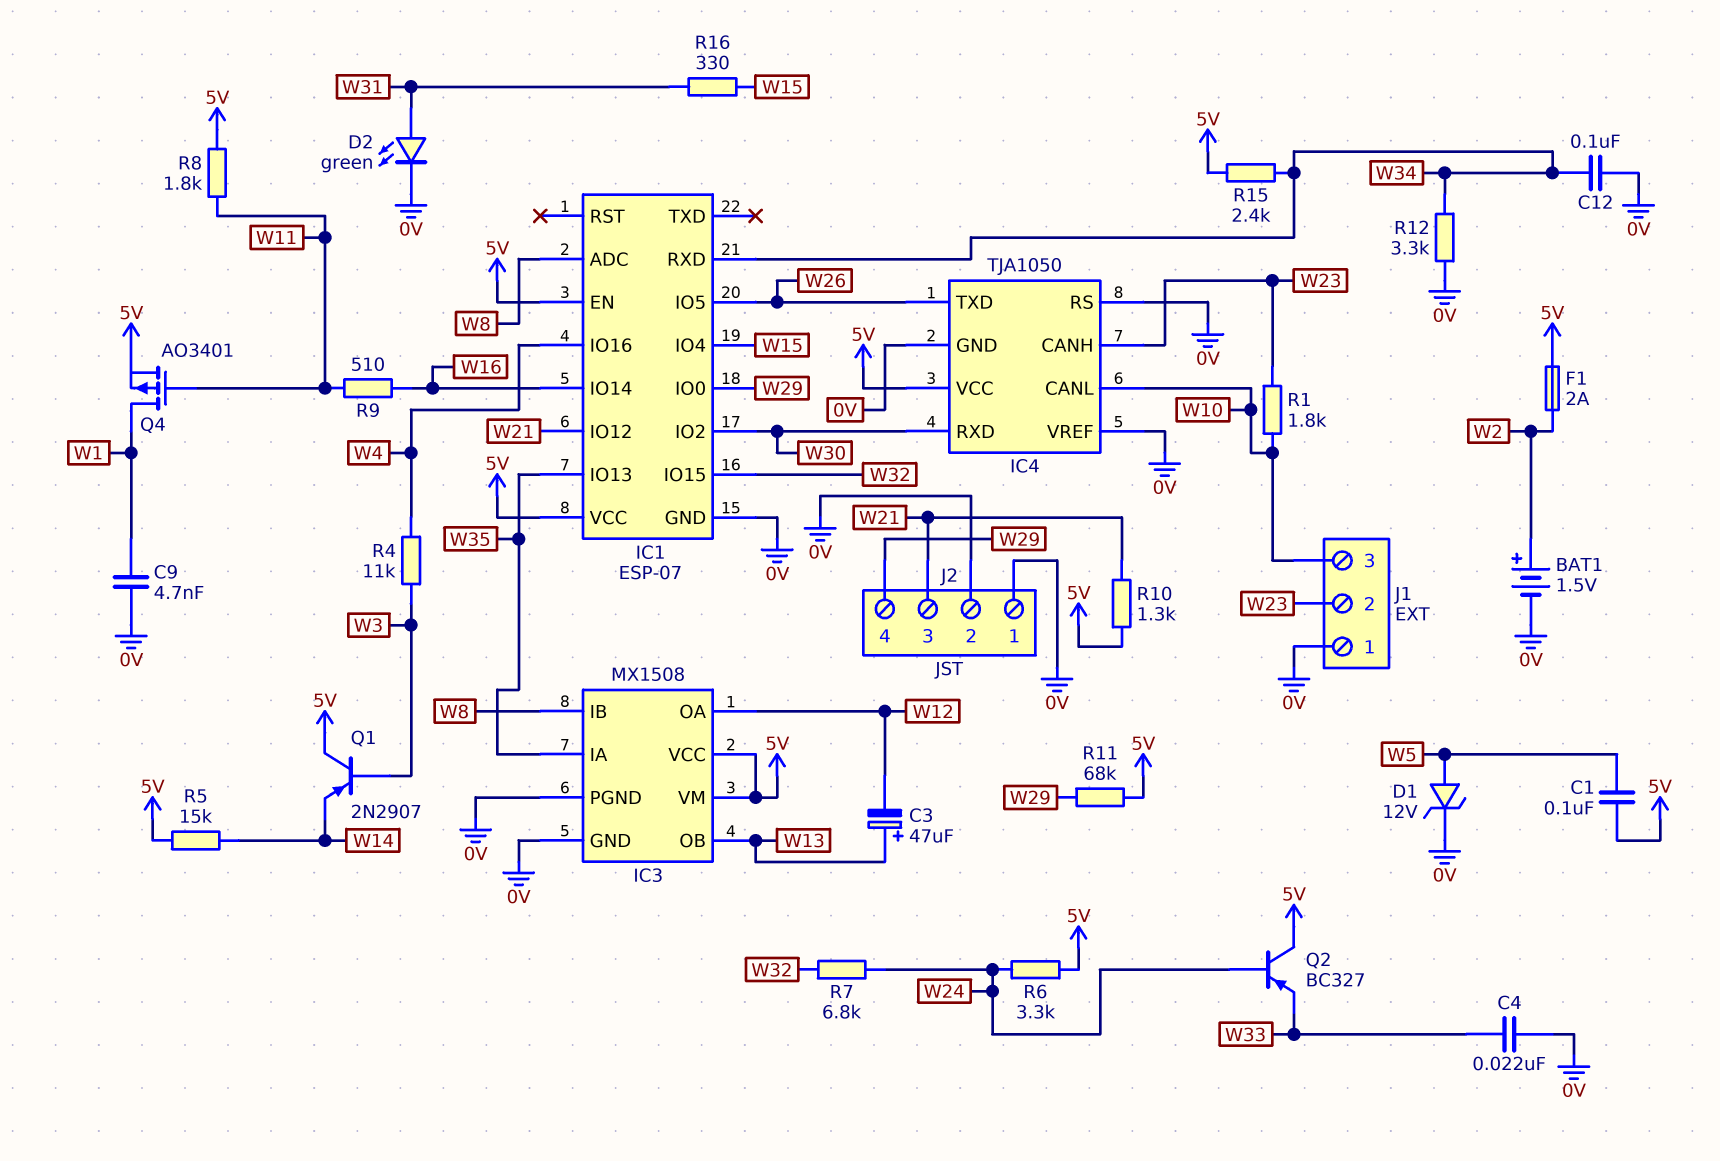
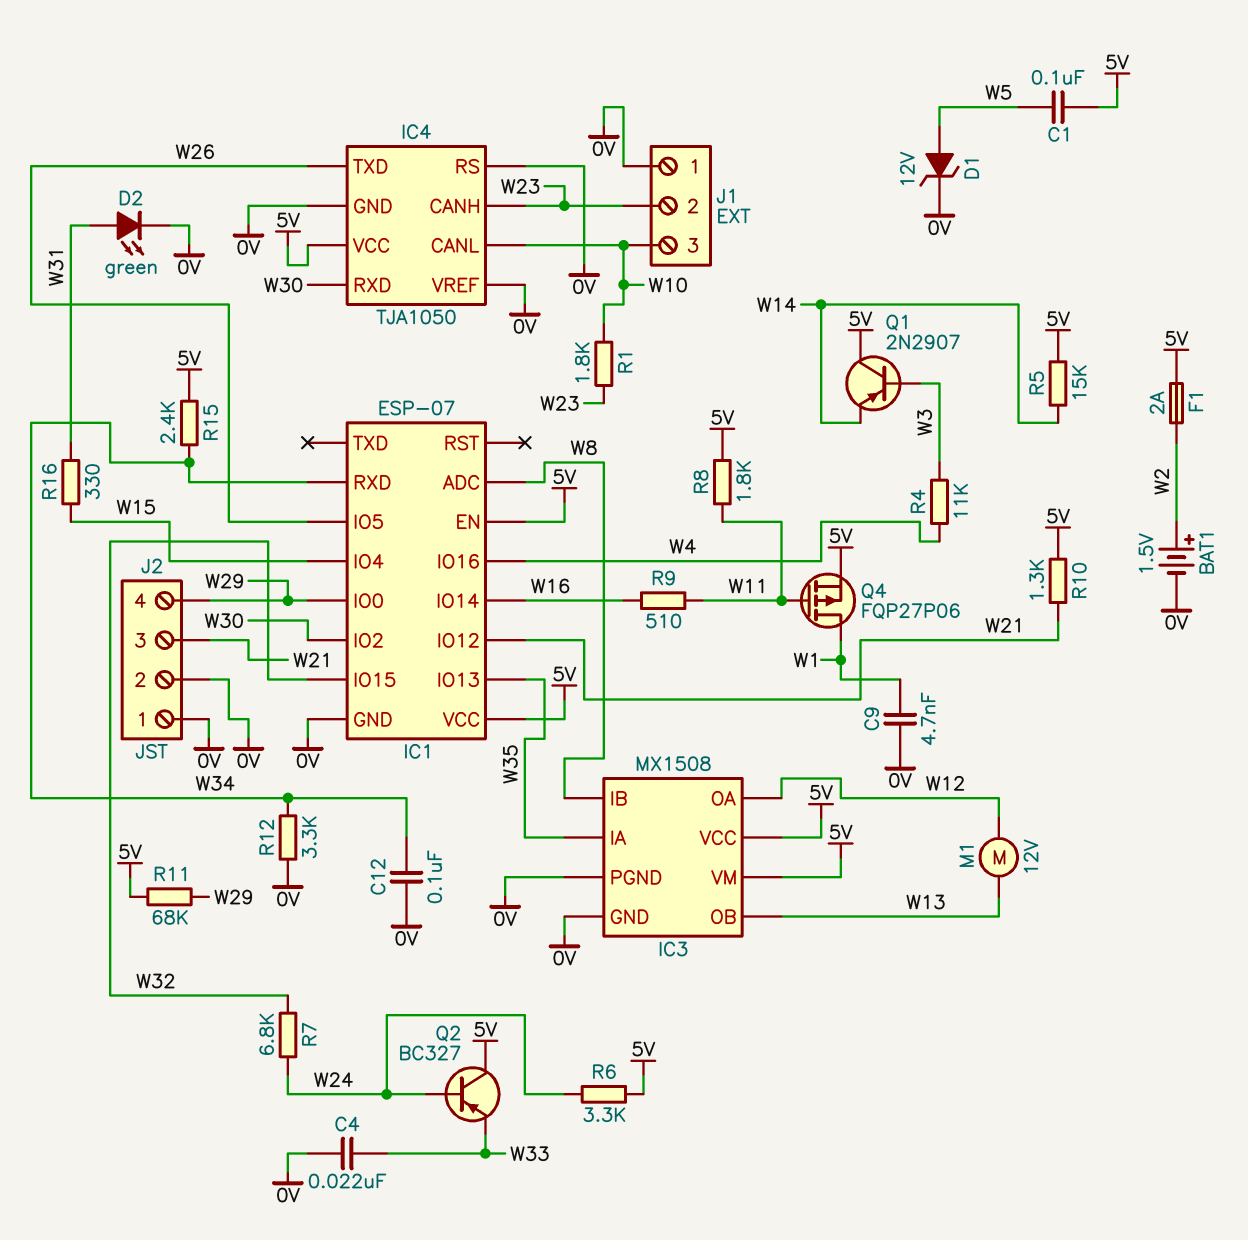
C3: 47uF (plus W13, minus W12) -> none
M1: none -> motor 12V (W12, W13)
Q4: PMOS AO3401 (G W11, D W1, S 5V) -> PMOS FQP27P06 (G W11, D W1, S 5V)

